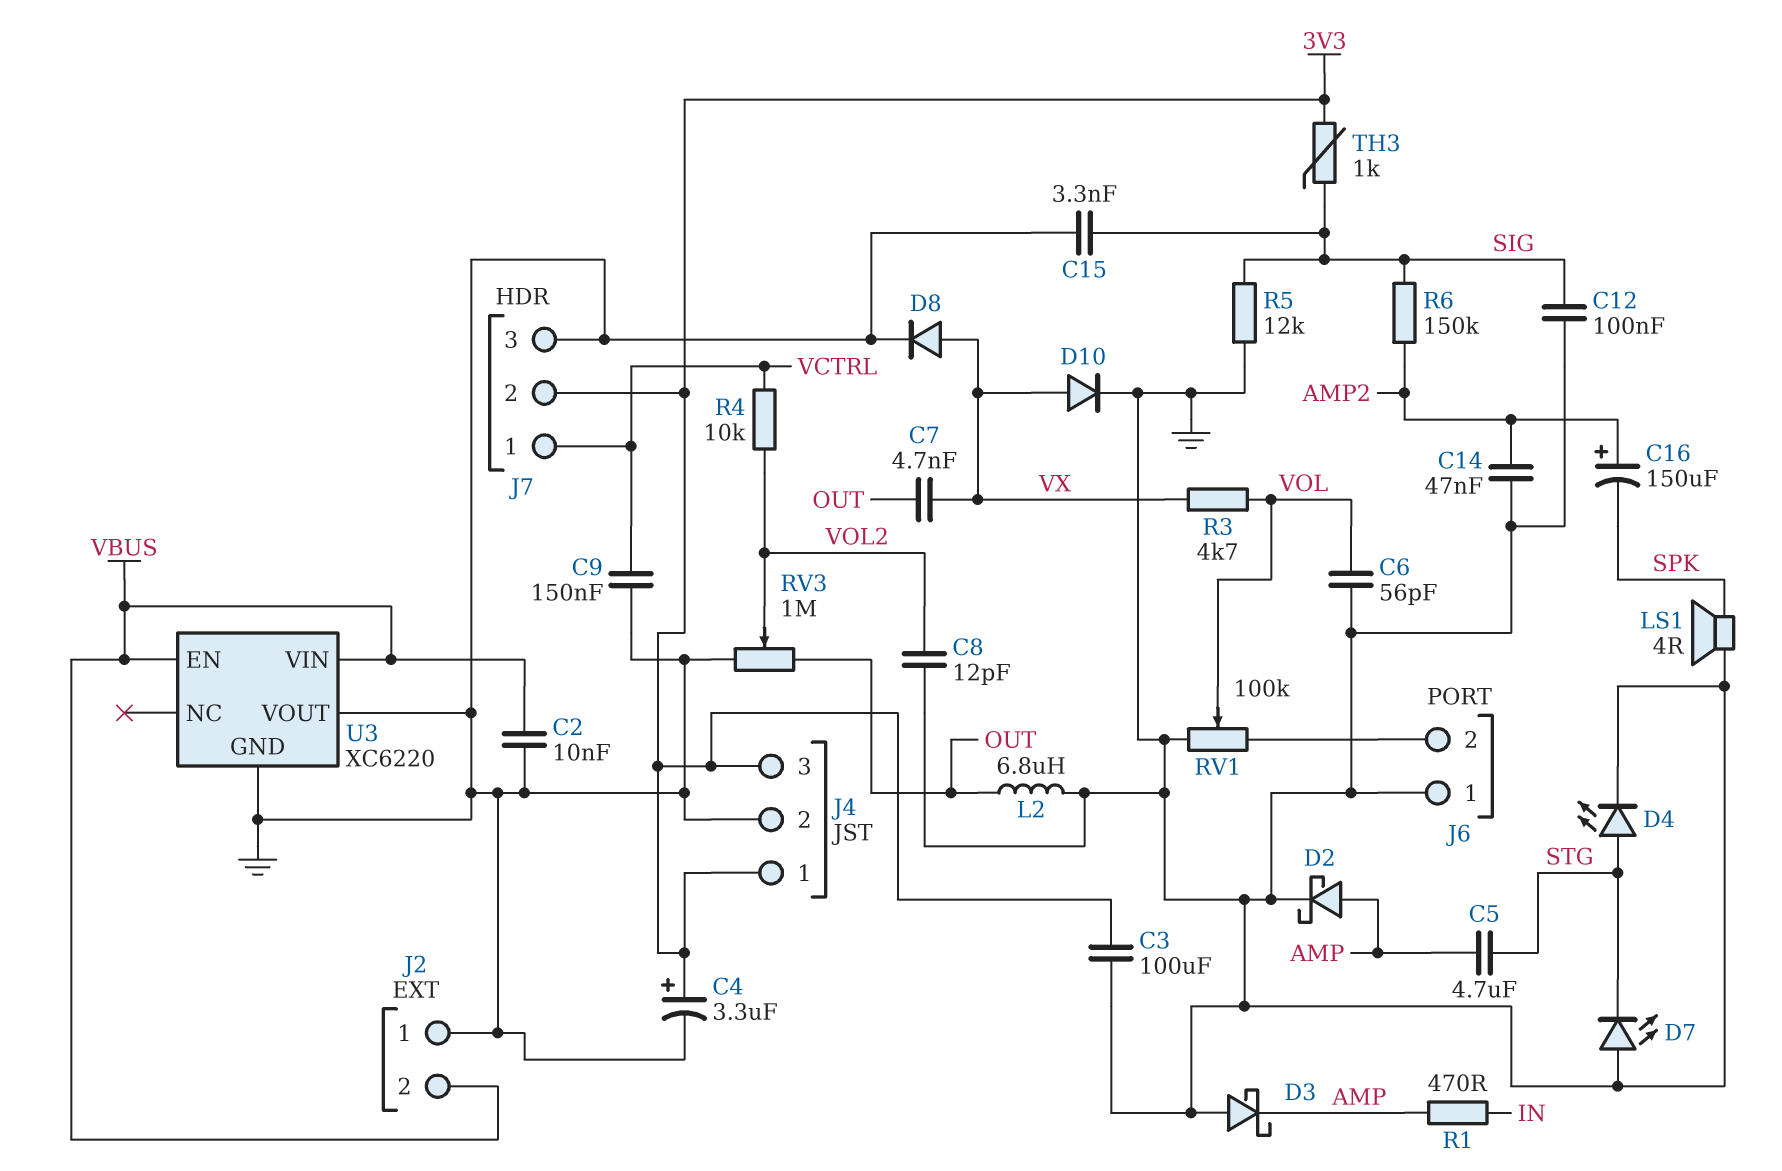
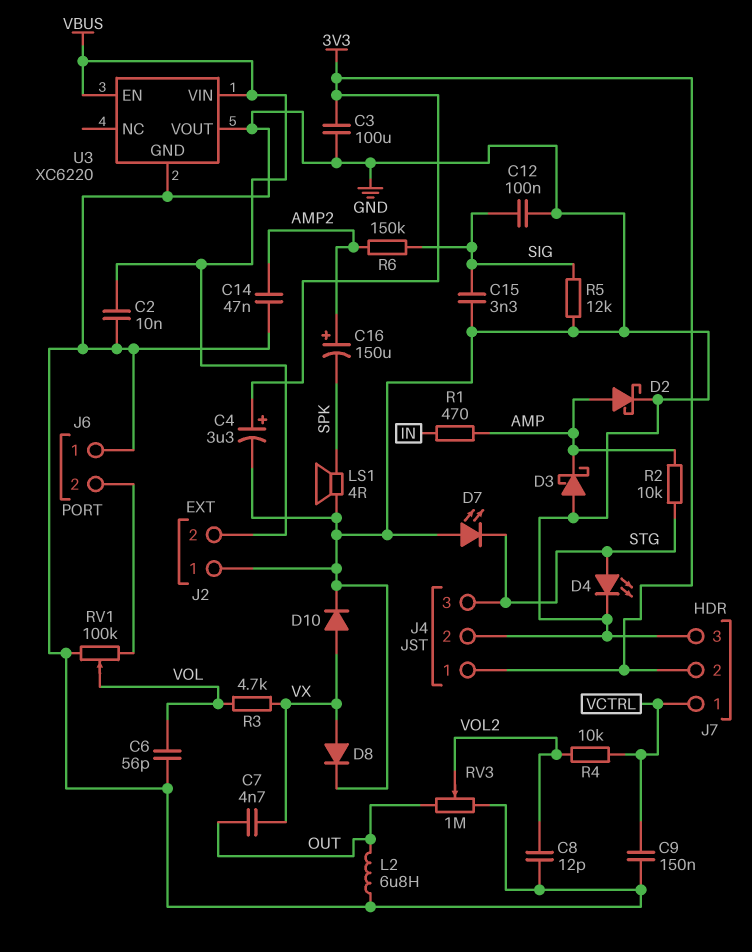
C5: 4.7uF (AMP, STG) -> none
J4 pin 3: 3V3 -> STG
R2: none -> 10k (AMP, STG)
TH3: 1k (3V3, SIG) -> none

